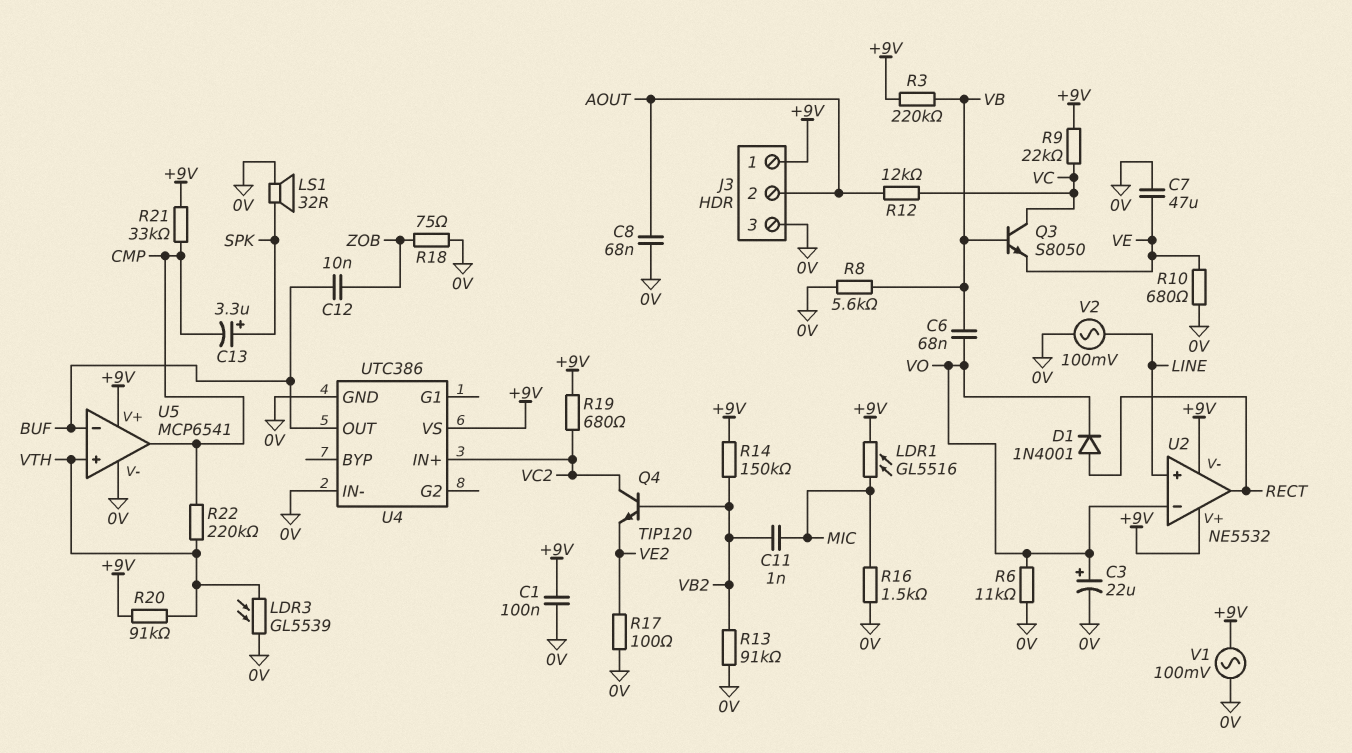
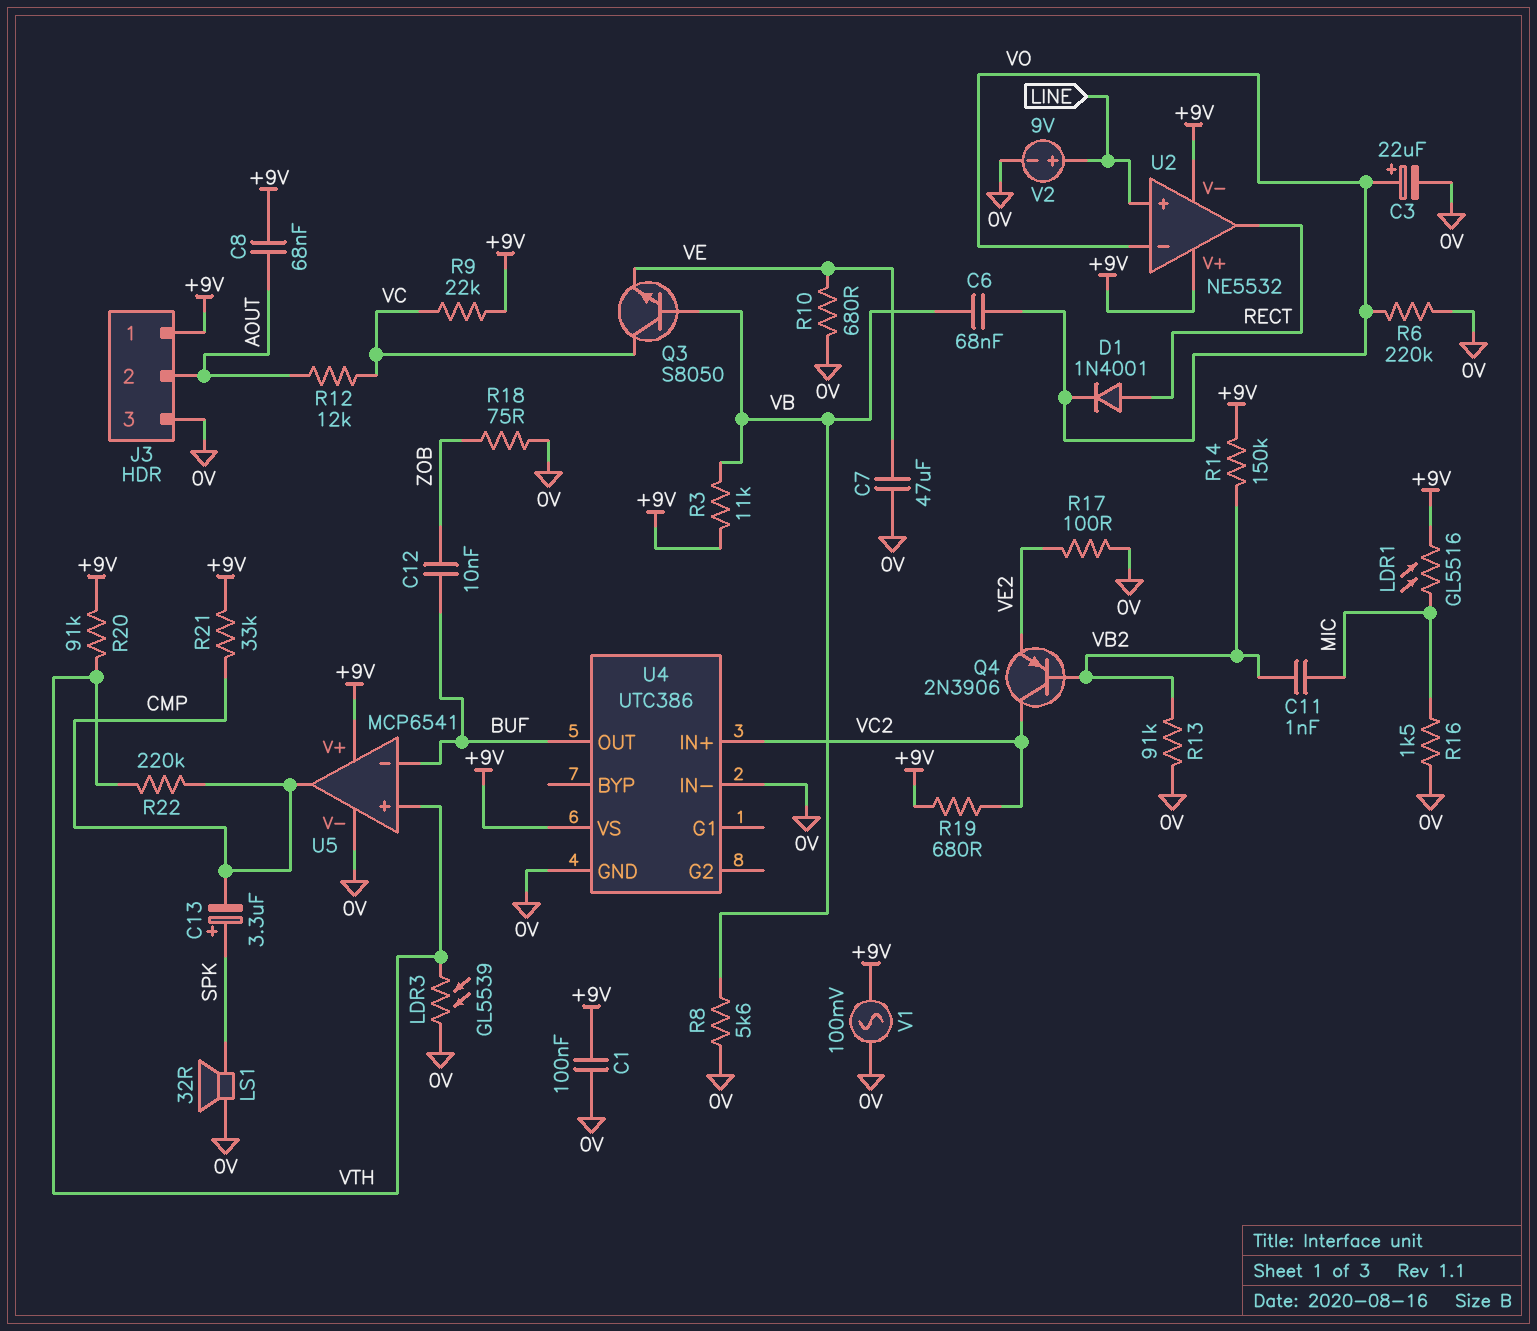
C8: 68nF (0V, AOUT) -> 68nF (+9V, AOUT)
Q4: NPN TIP120 (B VB2, C VC2, E VE2) -> PNP 2N3906 (B VB2, C VC2, E VE2)
R3: 220k (+9V, VB) -> 11k (+9V, VB)
R6: 11k (0V, VO) -> 220k (0V, VO)
V2: AC 100mV (0V, LINE) -> 9V (plus LINE, minus 0V)

